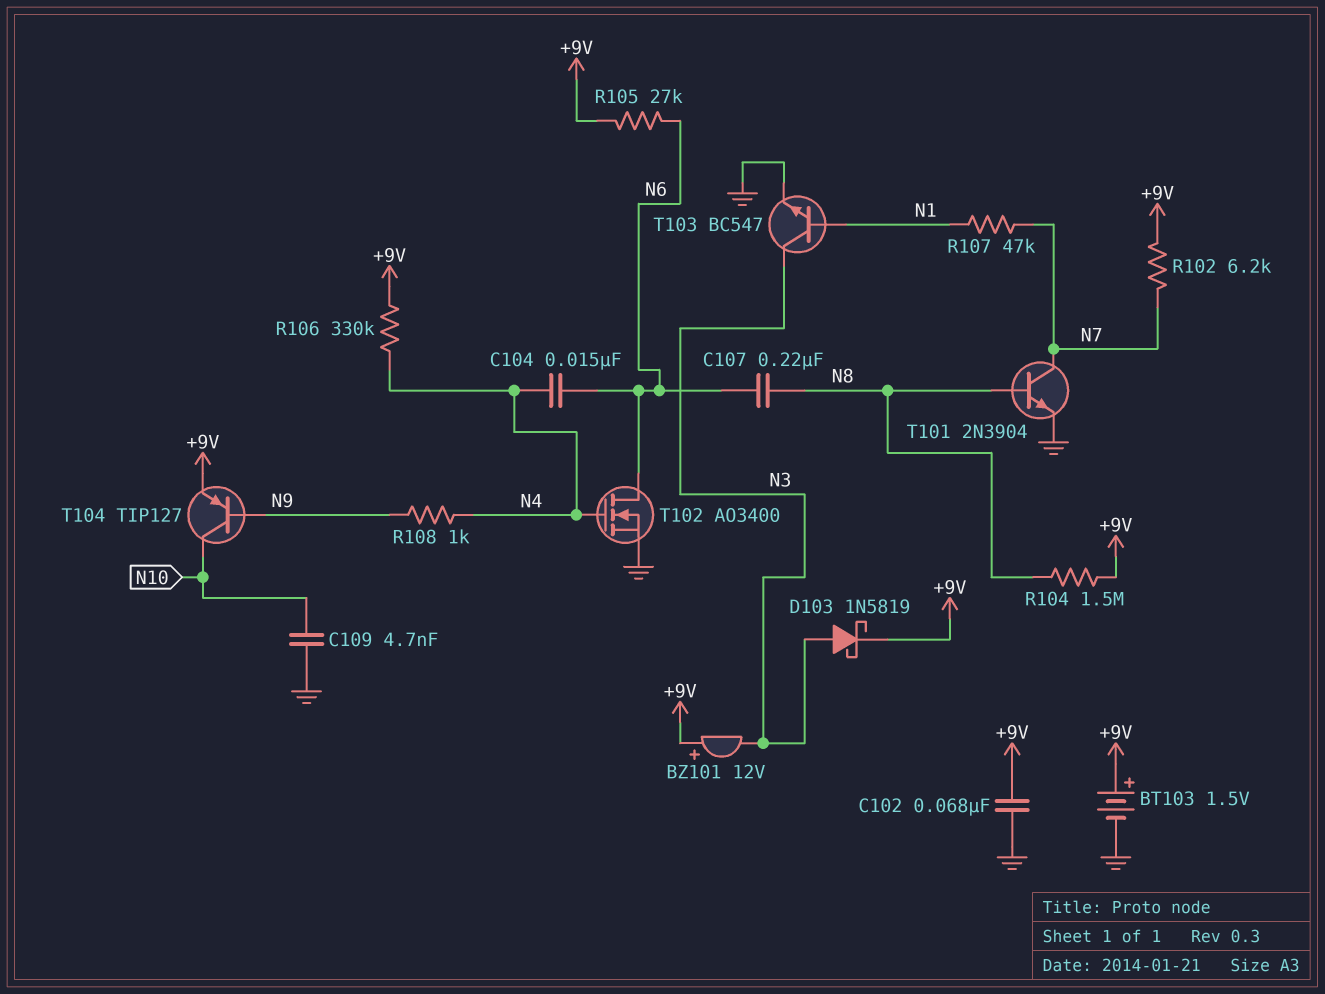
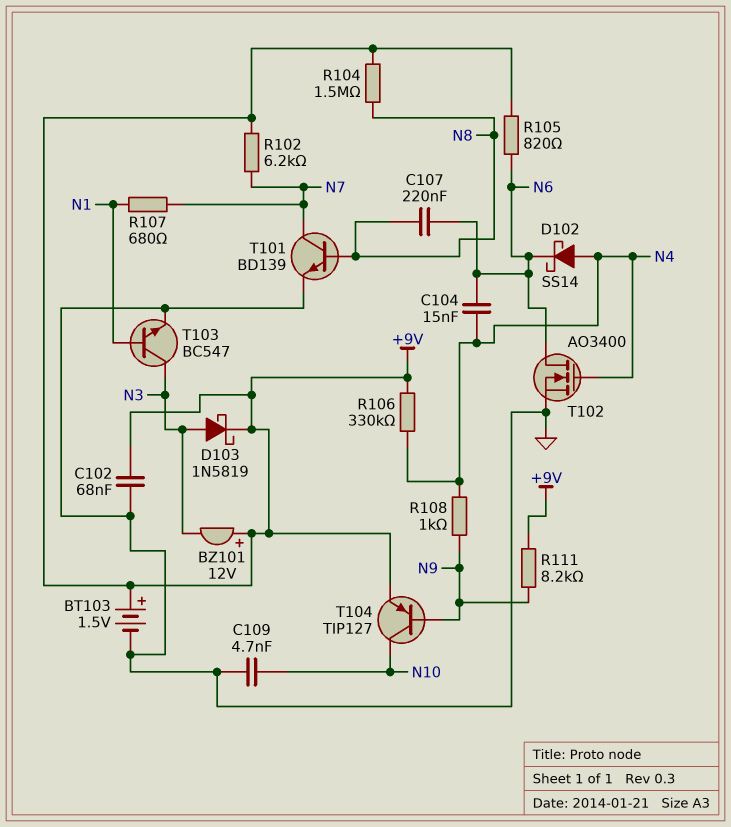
D102: none -> schottky SS14 (A N4, K N6)
R105: 27k (+9V, N6) -> 820 (+9V, N6)
R107: 47k (N1, N7) -> 680 (N1, N7)
R111: none -> 8.2k (+9V, N9)
T101: NPN 2N3904 (B N8, C N7, E GND) -> NPN BD139 (B N8, C N7, E GND)

